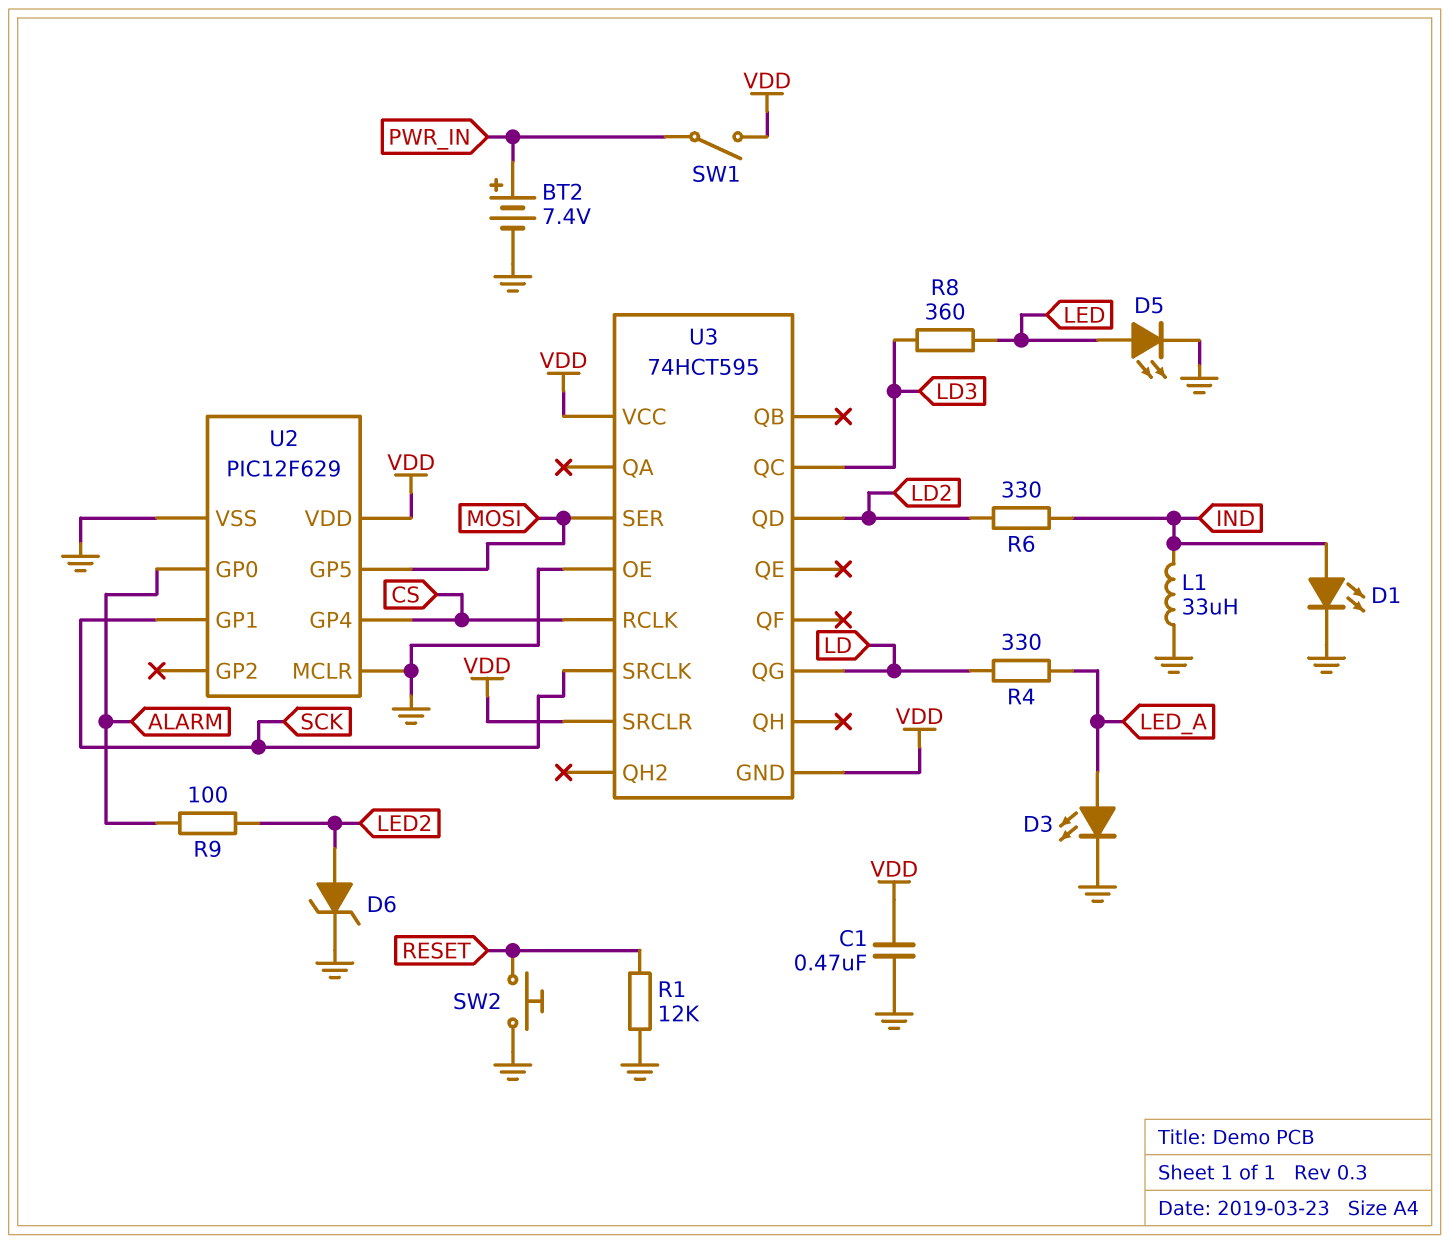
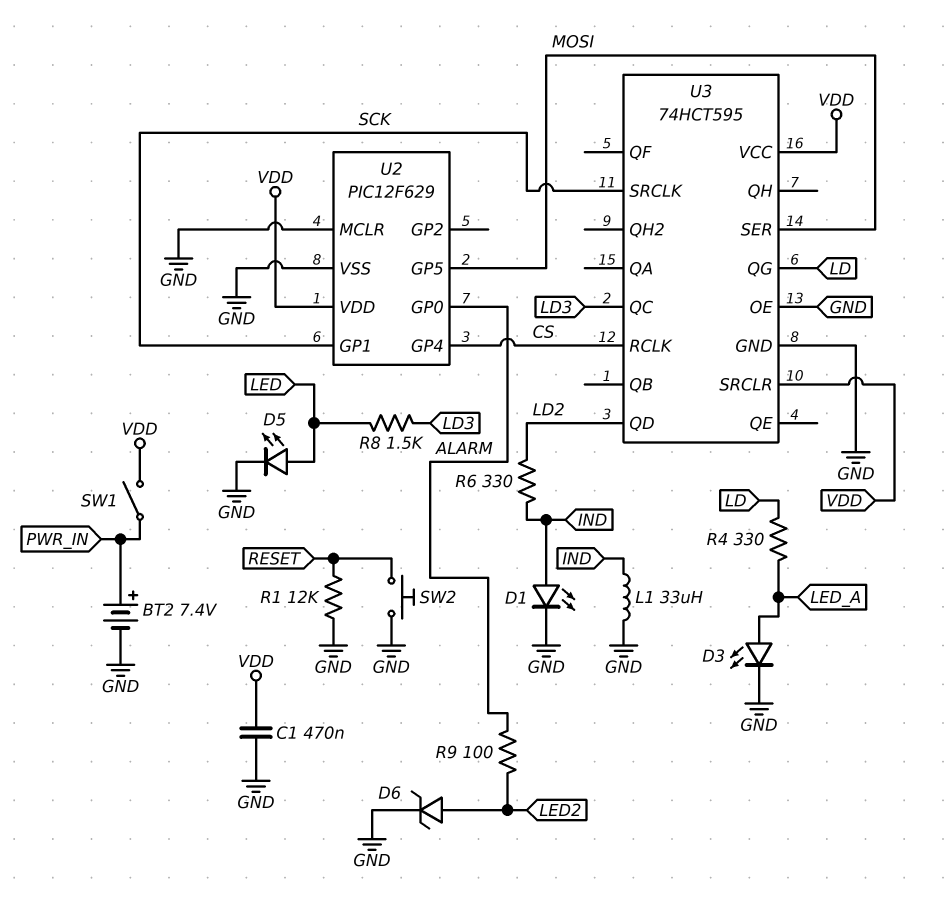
R8: 360 (LD3, LED) -> 1.5k (LD3, LED)
U3 pin GND: VDD -> GND

